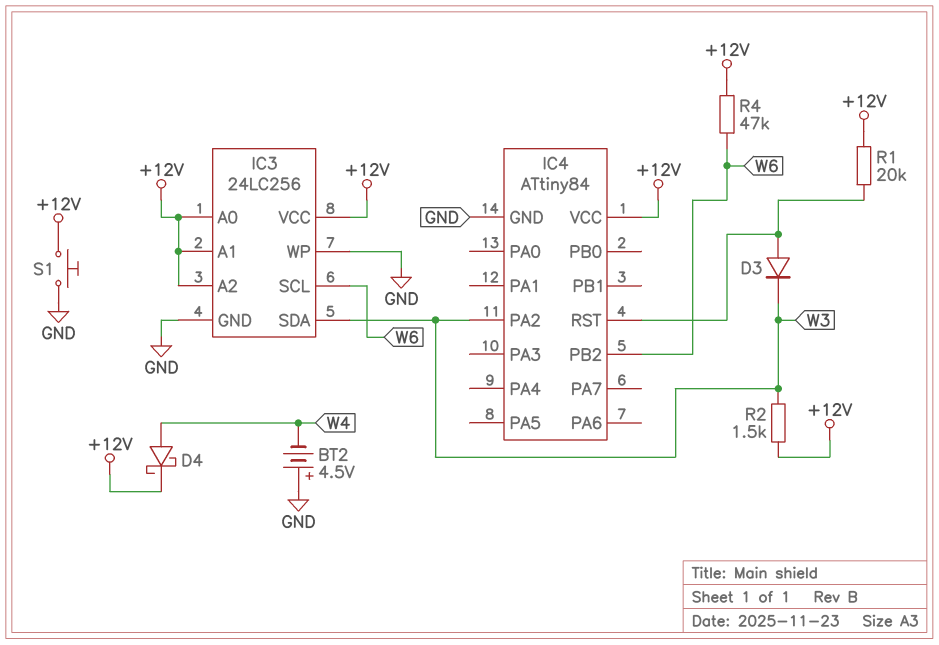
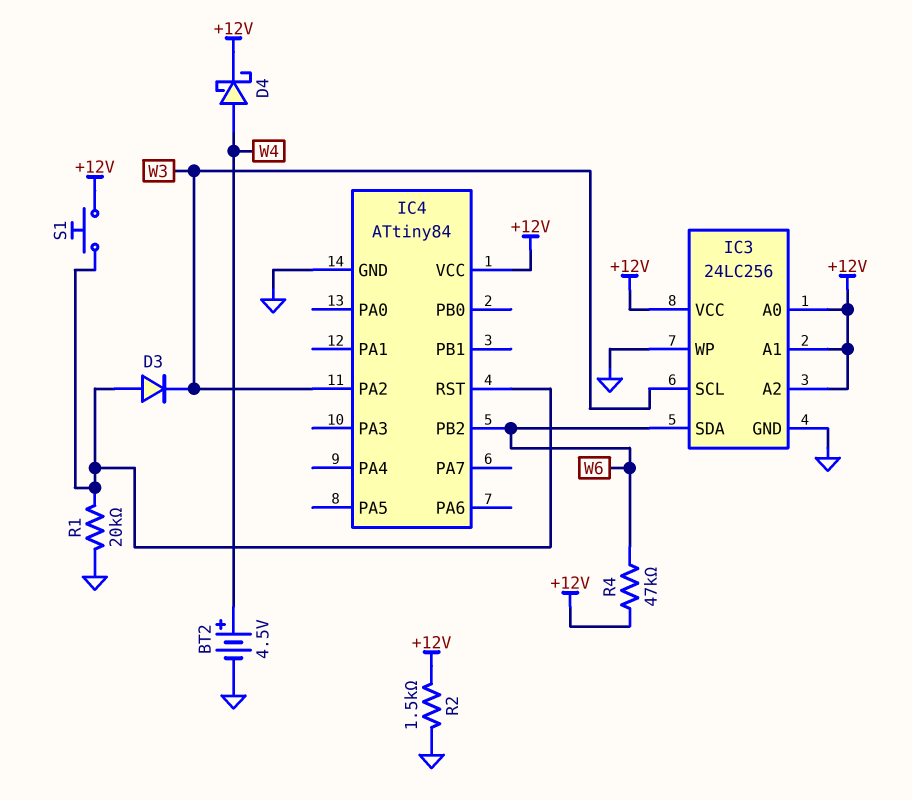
BT2: 4.5V (plus GND, minus W4) -> 4.5V (plus W4, minus GND)
IC3 pin SCL: W6 -> W3
IC3 pin SDA: W3 -> W6
R1: 20k (+12V, IC4/RST) -> 20k (GND, IC4/RST)
R2: 1.5k (+12V, W3) -> 1.5k (+12V, GND)
S1: button (+12V, GND) -> button (+12V, IC4/RST)

